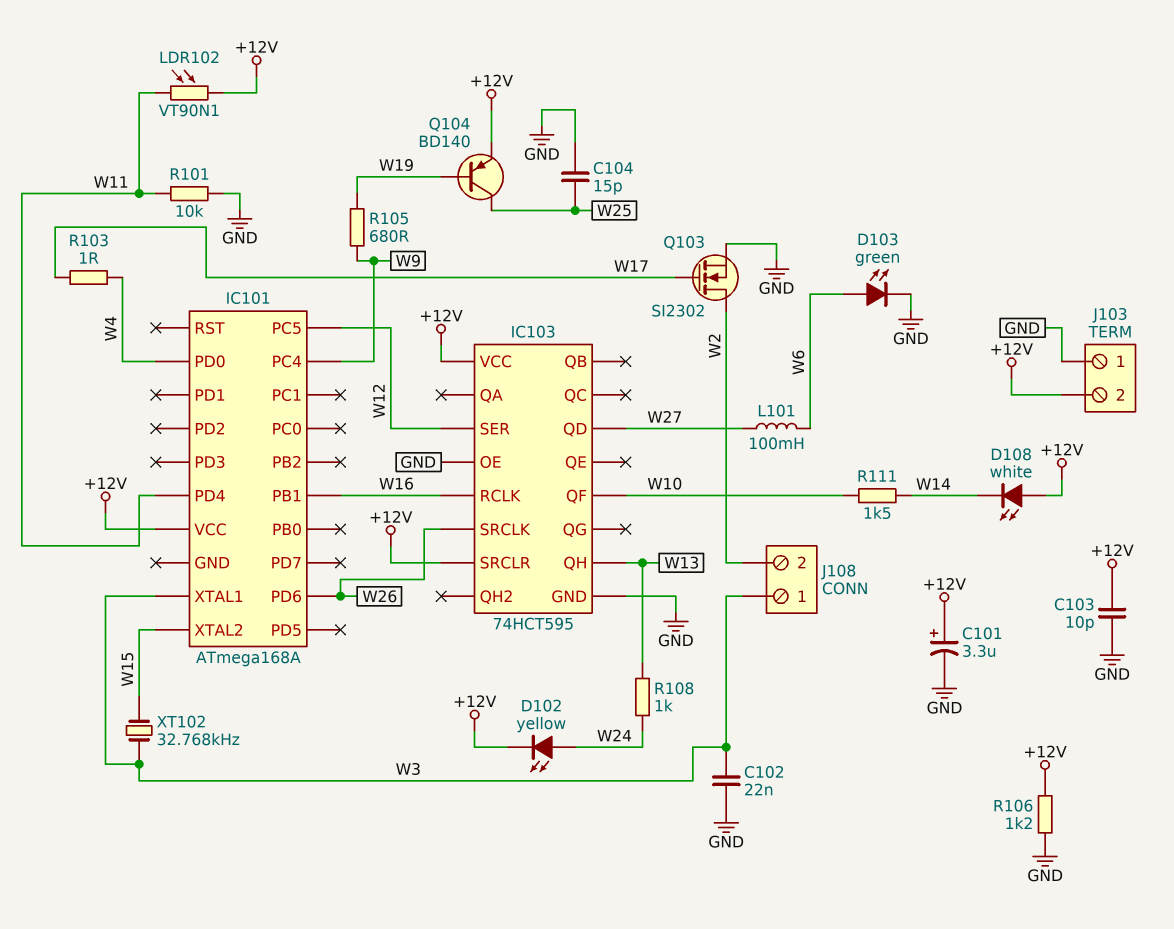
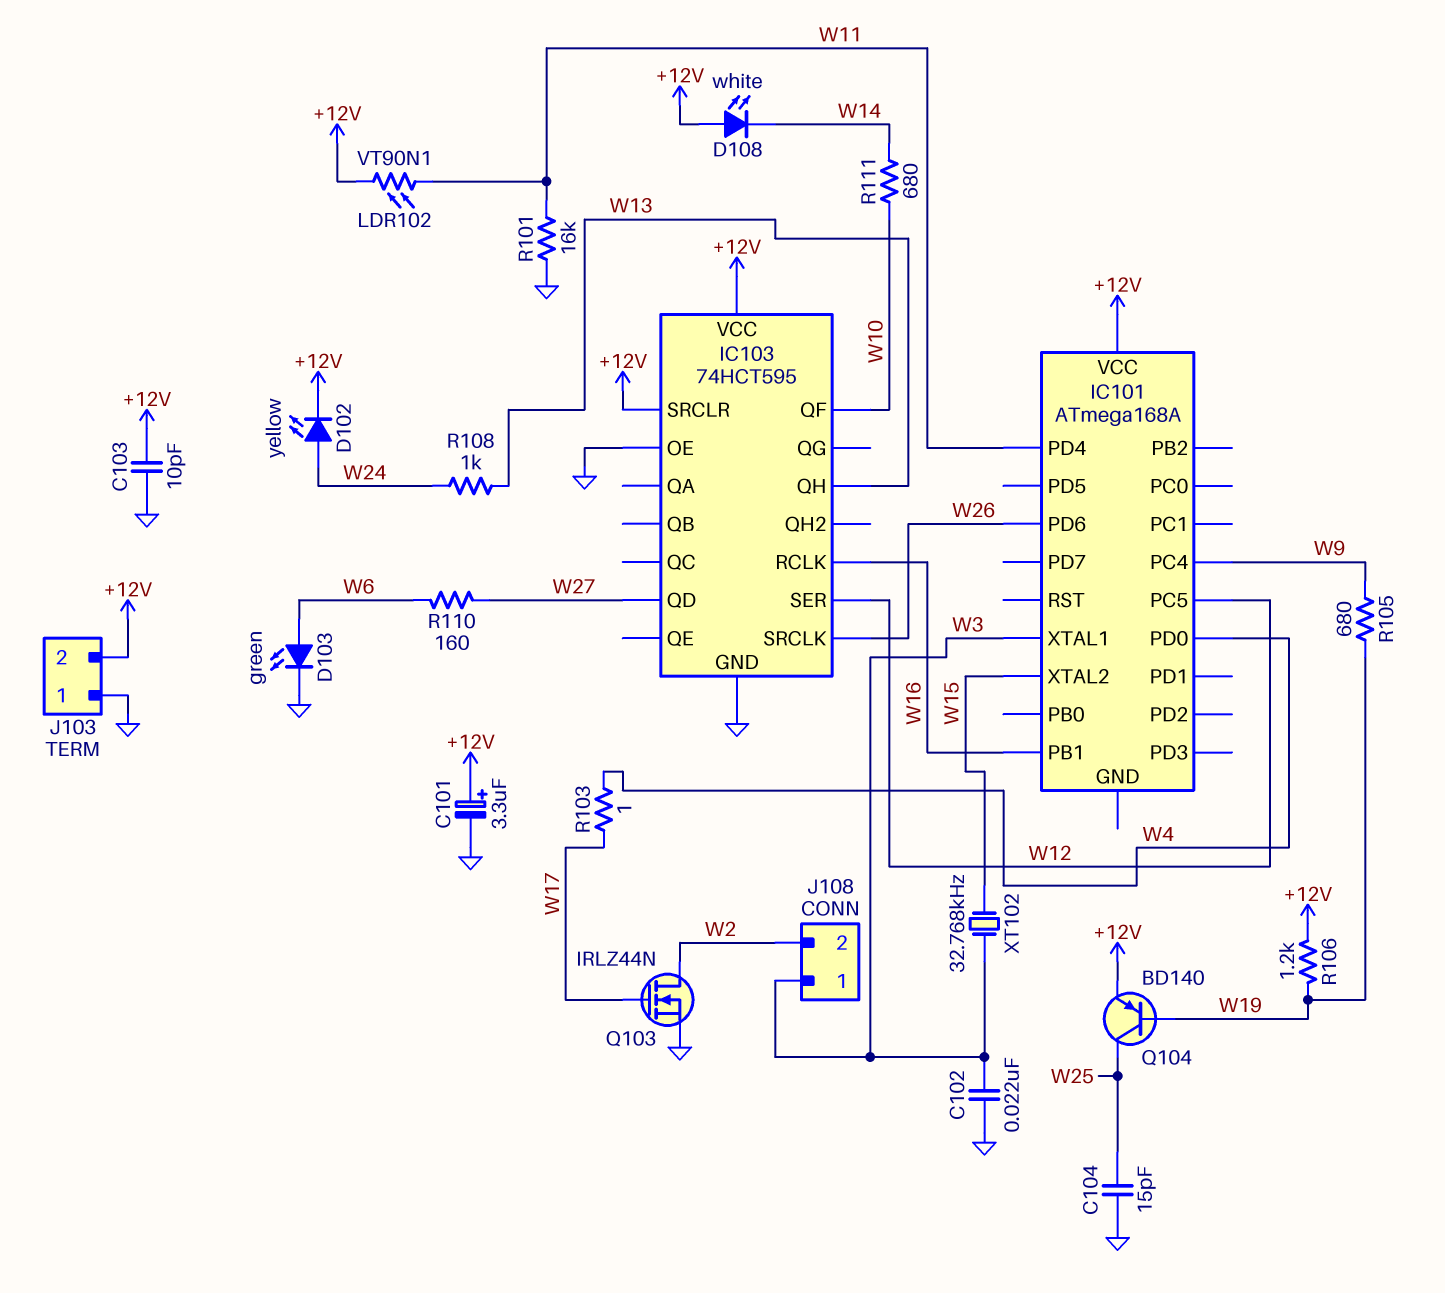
L101: 100mH (W6, W27) -> none
Q103: NMOS SI2302 (G W17, D W2, S GND) -> NMOS IRLZ44N (G W17, D W2, S GND)
R101: 10k (GND, W11) -> 16k (GND, W11)
R106: 1.2k (+12V, GND) -> 1.2k (+12V, W19)
R110: none -> 160 (W6, W27)
R111: 1.5k (W10, W14) -> 680 (W10, W14)

